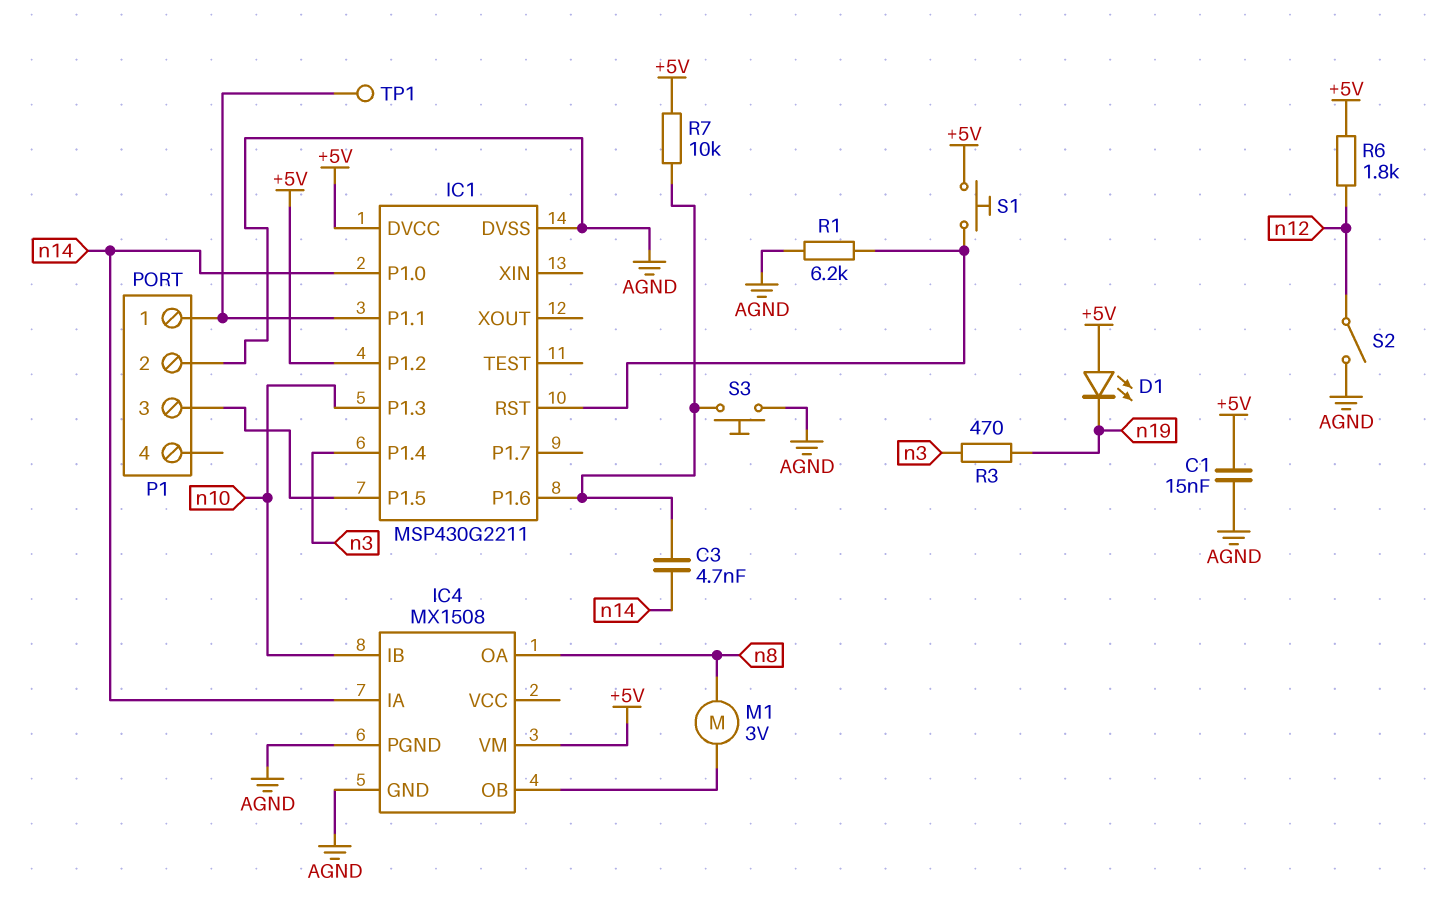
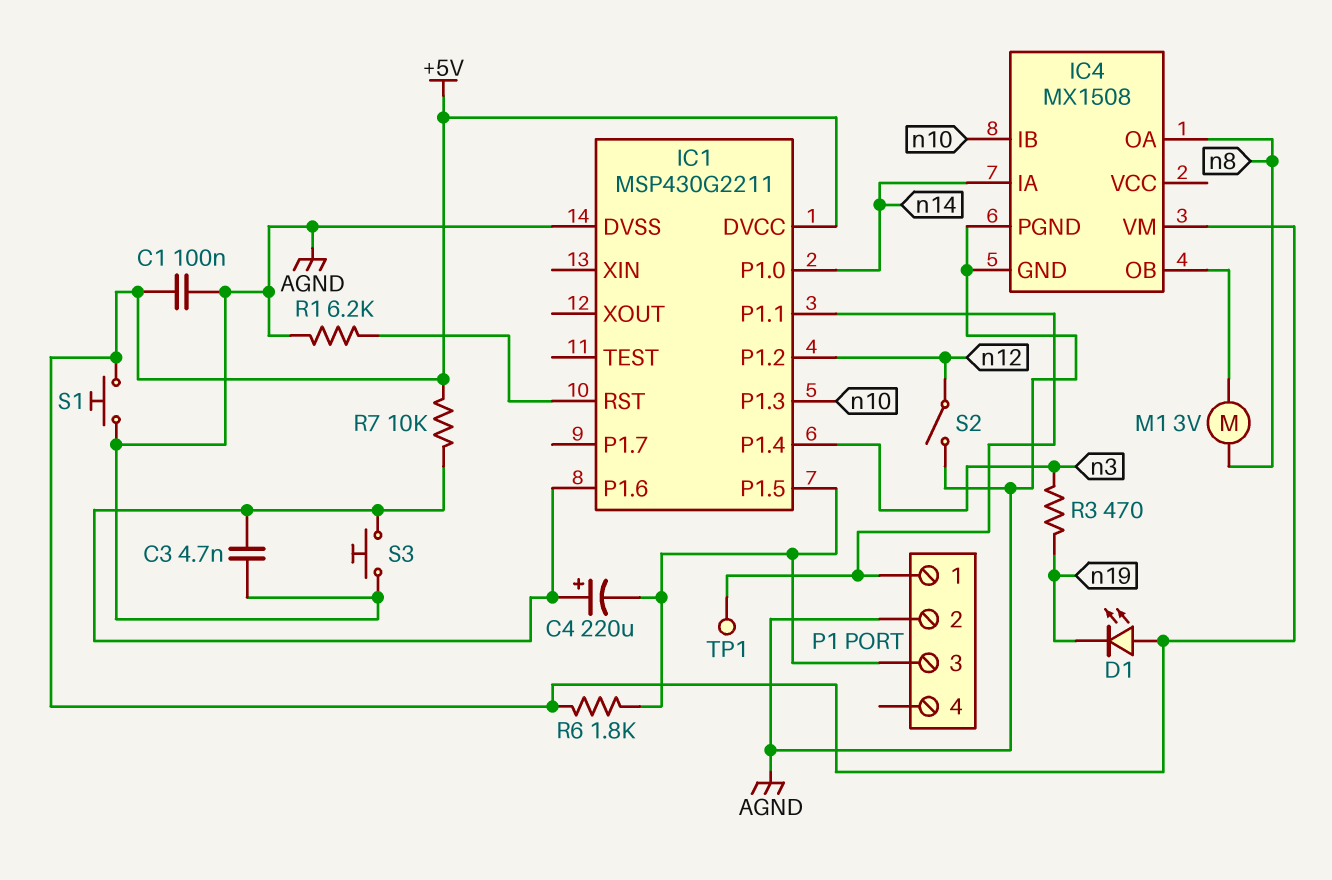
C1: 15nF (+5V, AGND) -> 100nF (+5V, AGND)
C3: 4.7nF (IC1/P1.6, n14) -> 4.7nF (AGND, IC1/P1.6)
C4: none -> 220uF (plus IC1/P1.6, minus IC1/P1.5)
IC1 pin P1.2: +5V -> n12
R6: 1.8k (+5V, n12) -> 1.8k (+5V, IC1/P1.5)
S1: button (+5V, IC1/RST) -> button (+5V, AGND)

